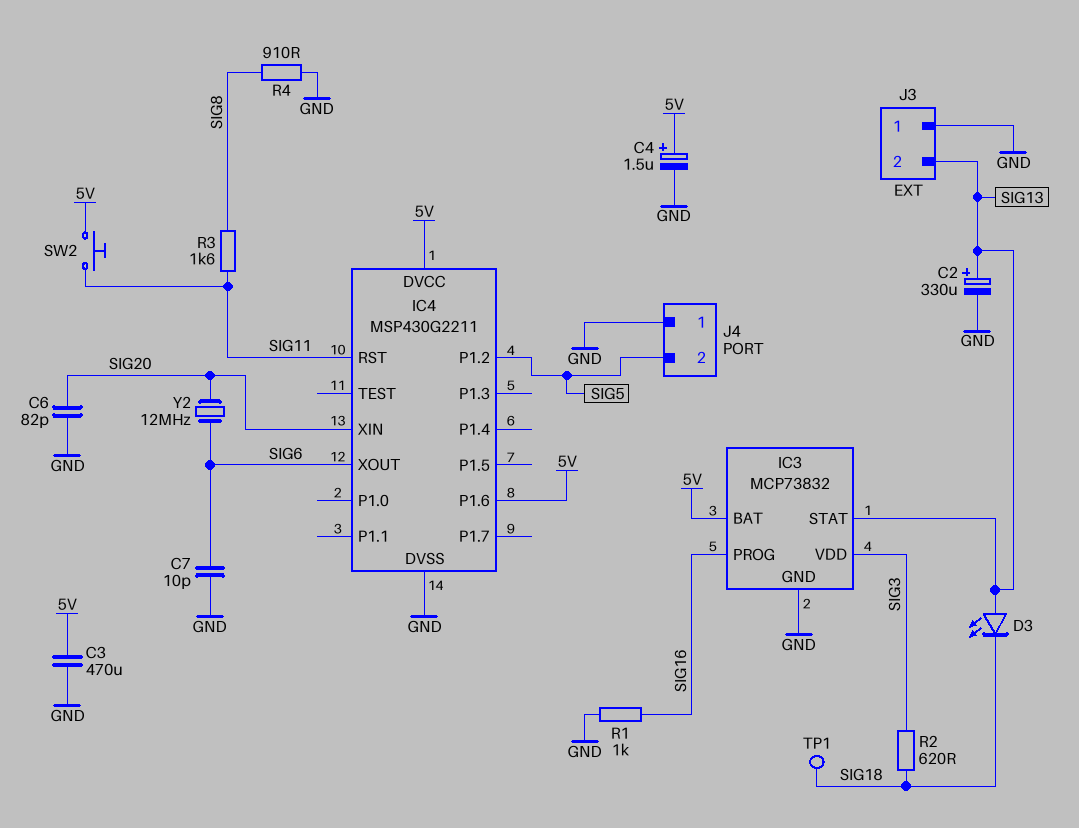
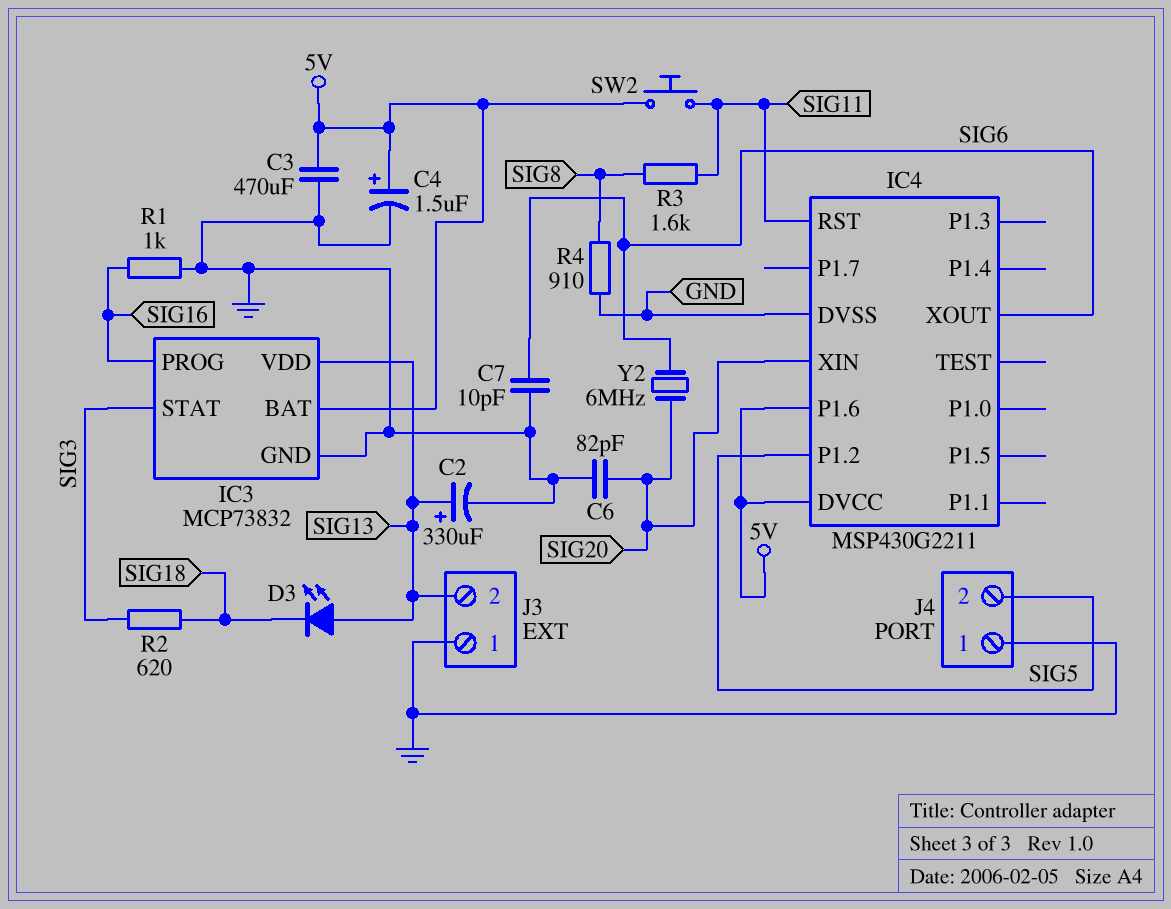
IC3 pin STAT: SIG13 -> SIG3
IC3 pin VDD: SIG3 -> SIG13
TP1: test point (SIG18) -> none
Y2: 12MHz (SIG6, SIG20) -> 6MHz (SIG6, SIG20)

